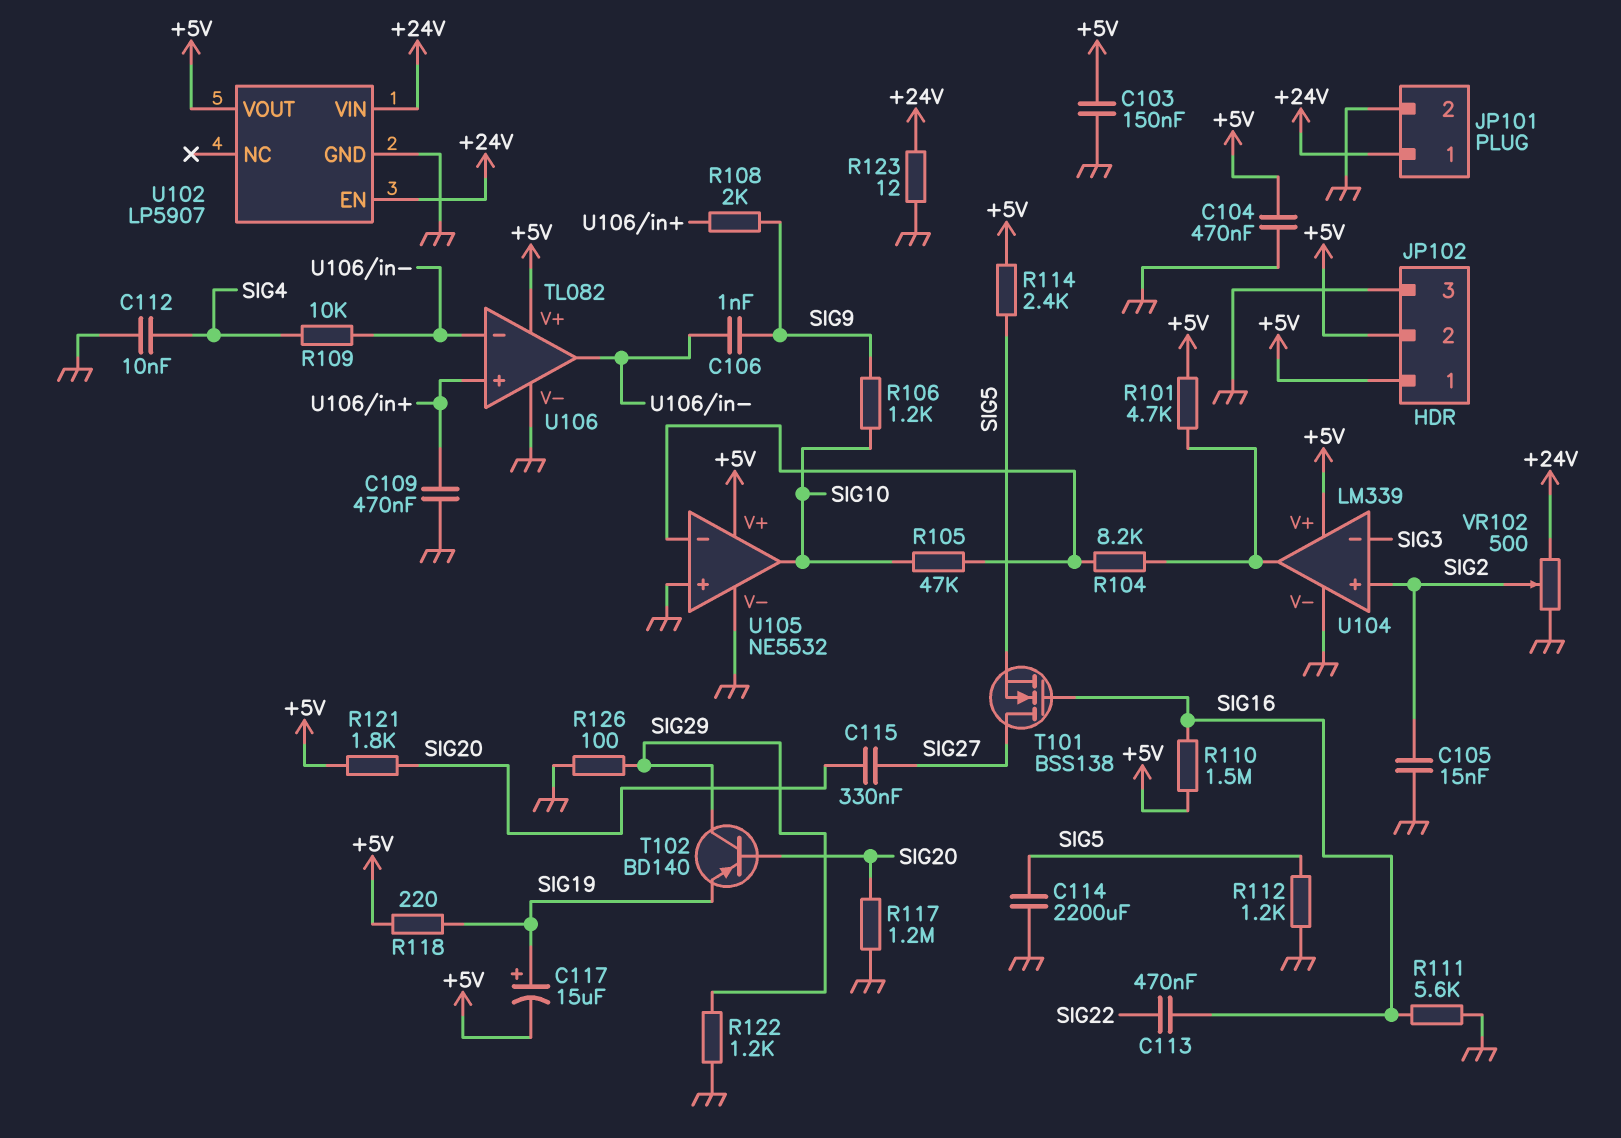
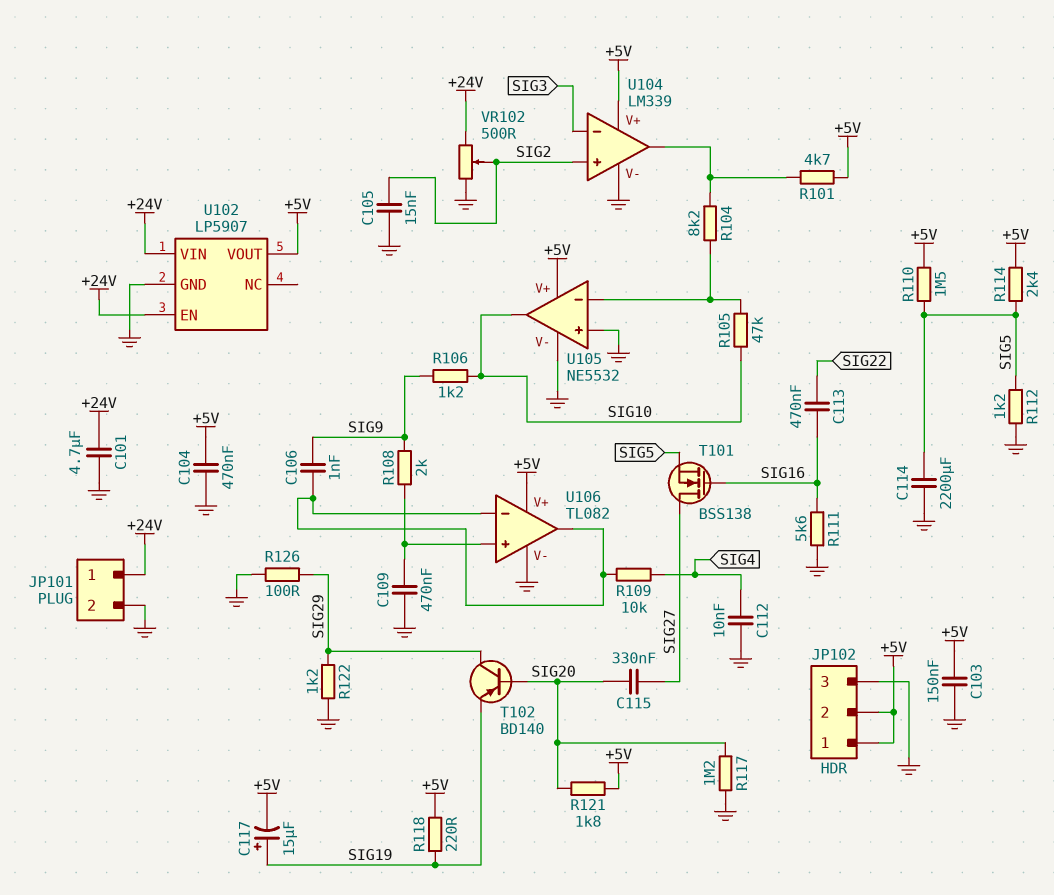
C101: none -> 4.7uF (+24V, GND)
R110: 1.5M (+5V, SIG16) -> 1.5M (+5V, SIG5)
R123: 12 (+24V, GND) -> none

